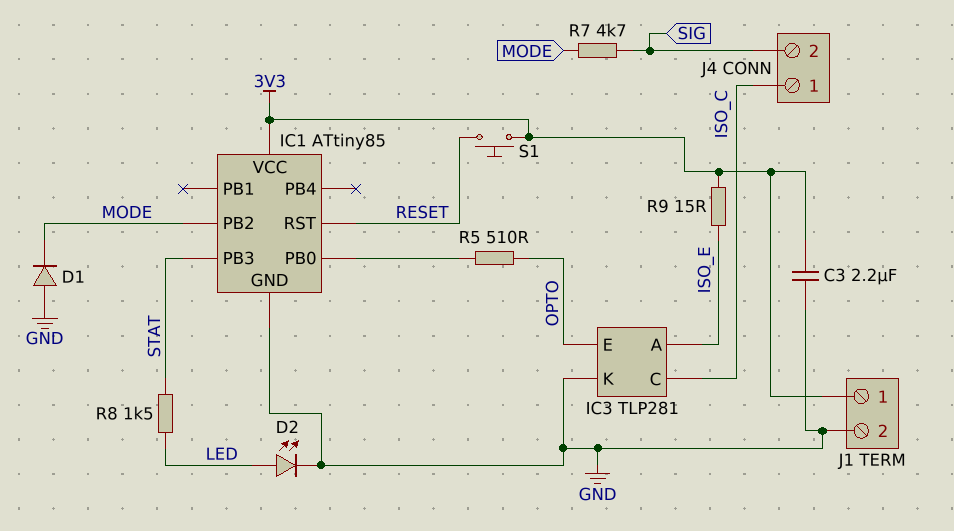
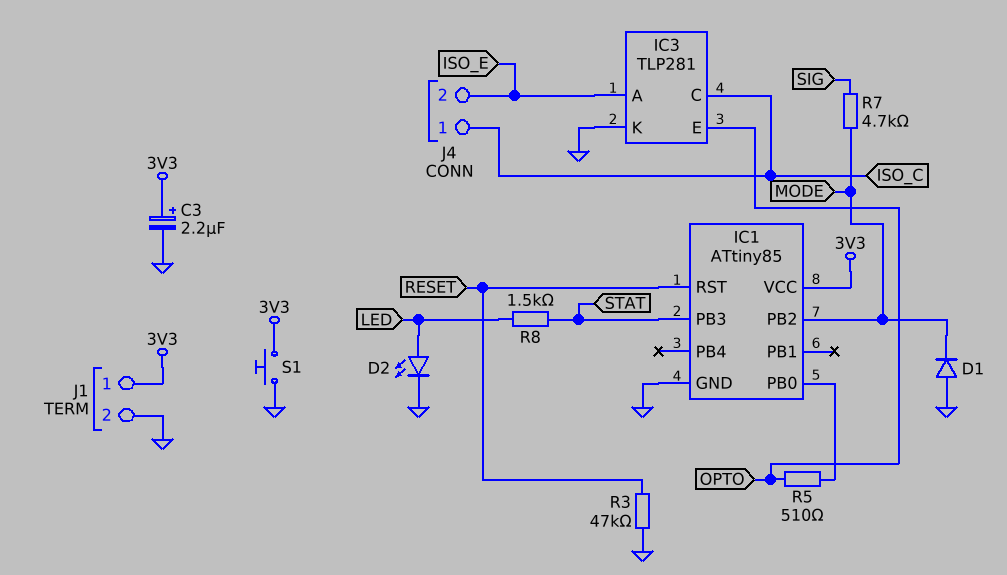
C3: 2.2uF (3V3, GND) -> 2.2uF (plus 3V3, minus GND)
J4 pin 2: SIG -> ISO_E
R3: none -> 47k (GND, RESET)
R9: 15 (3V3, ISO_E) -> none
S1: button (3V3, RESET) -> button (3V3, GND)

